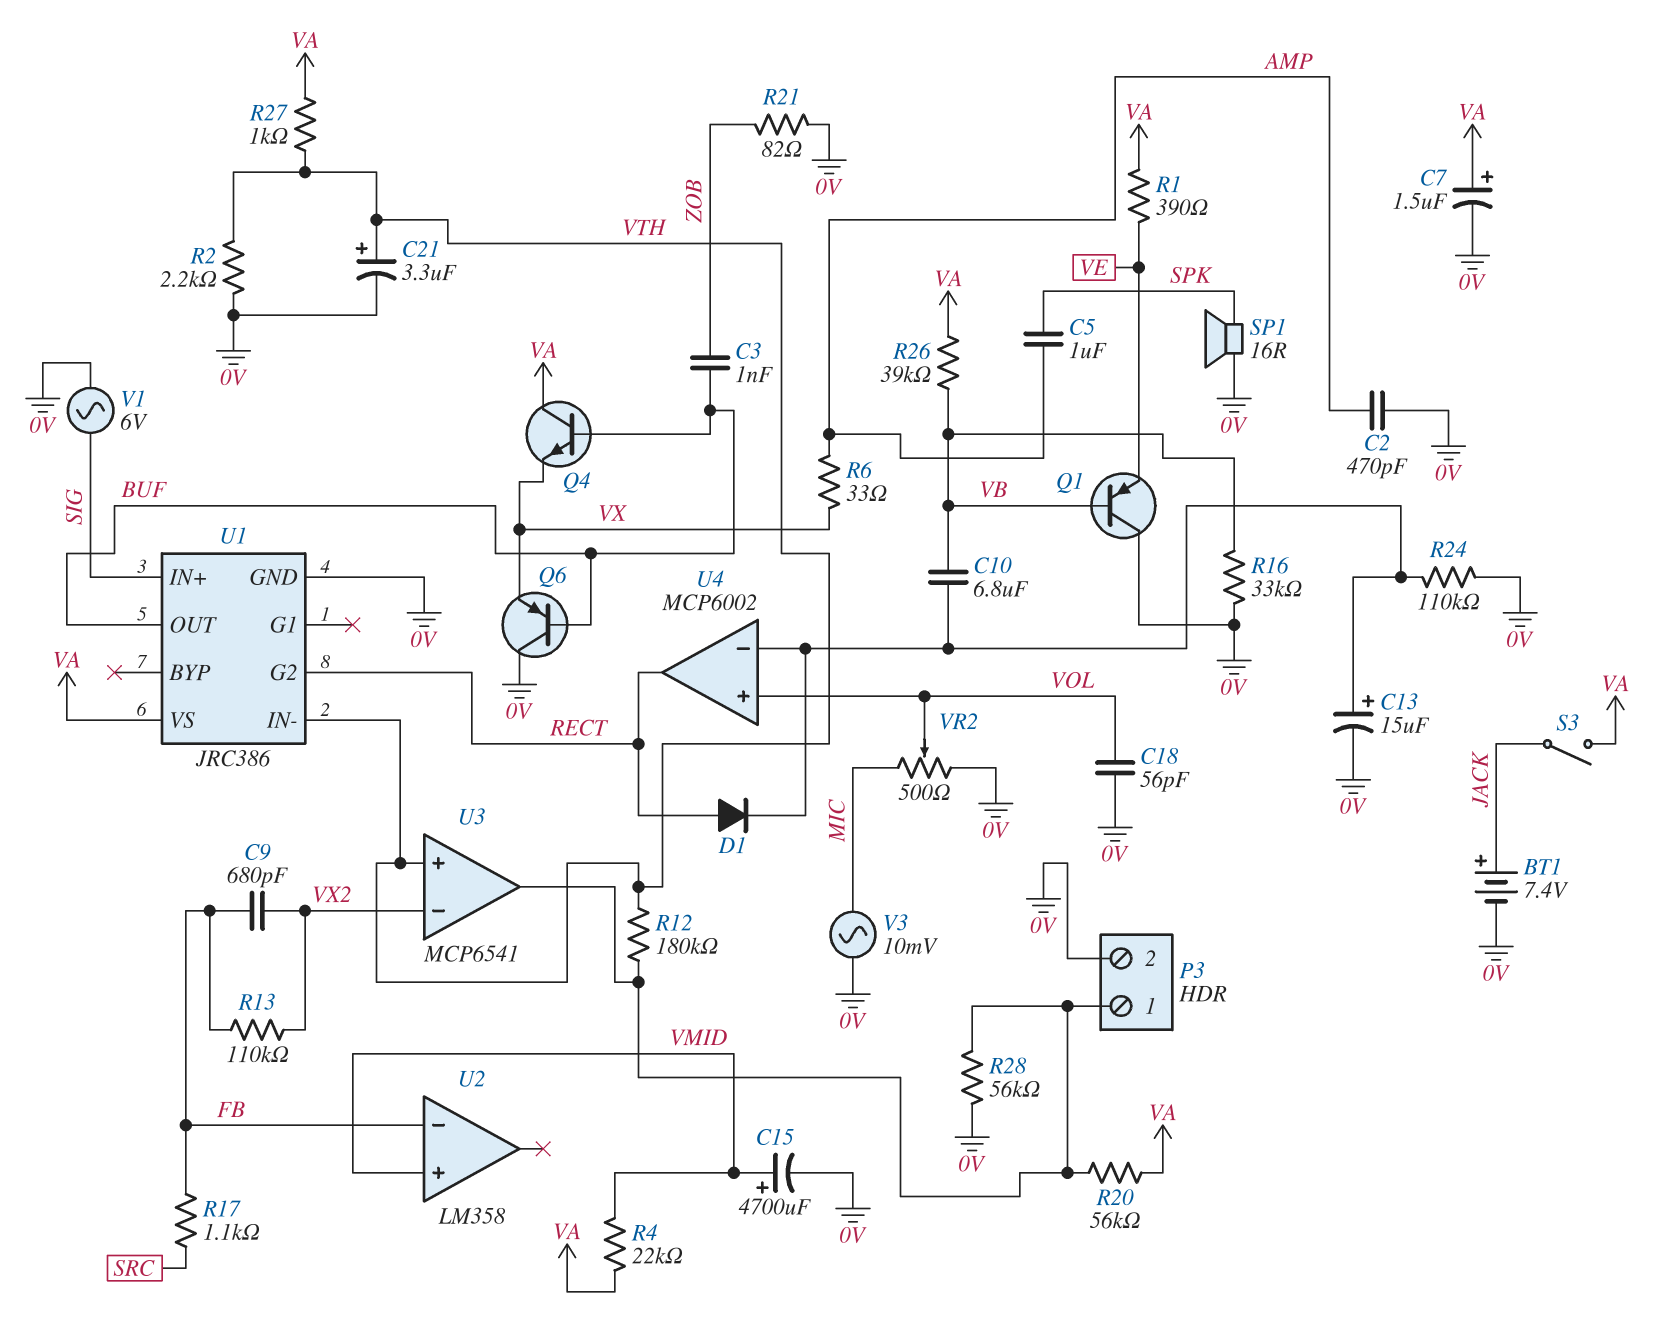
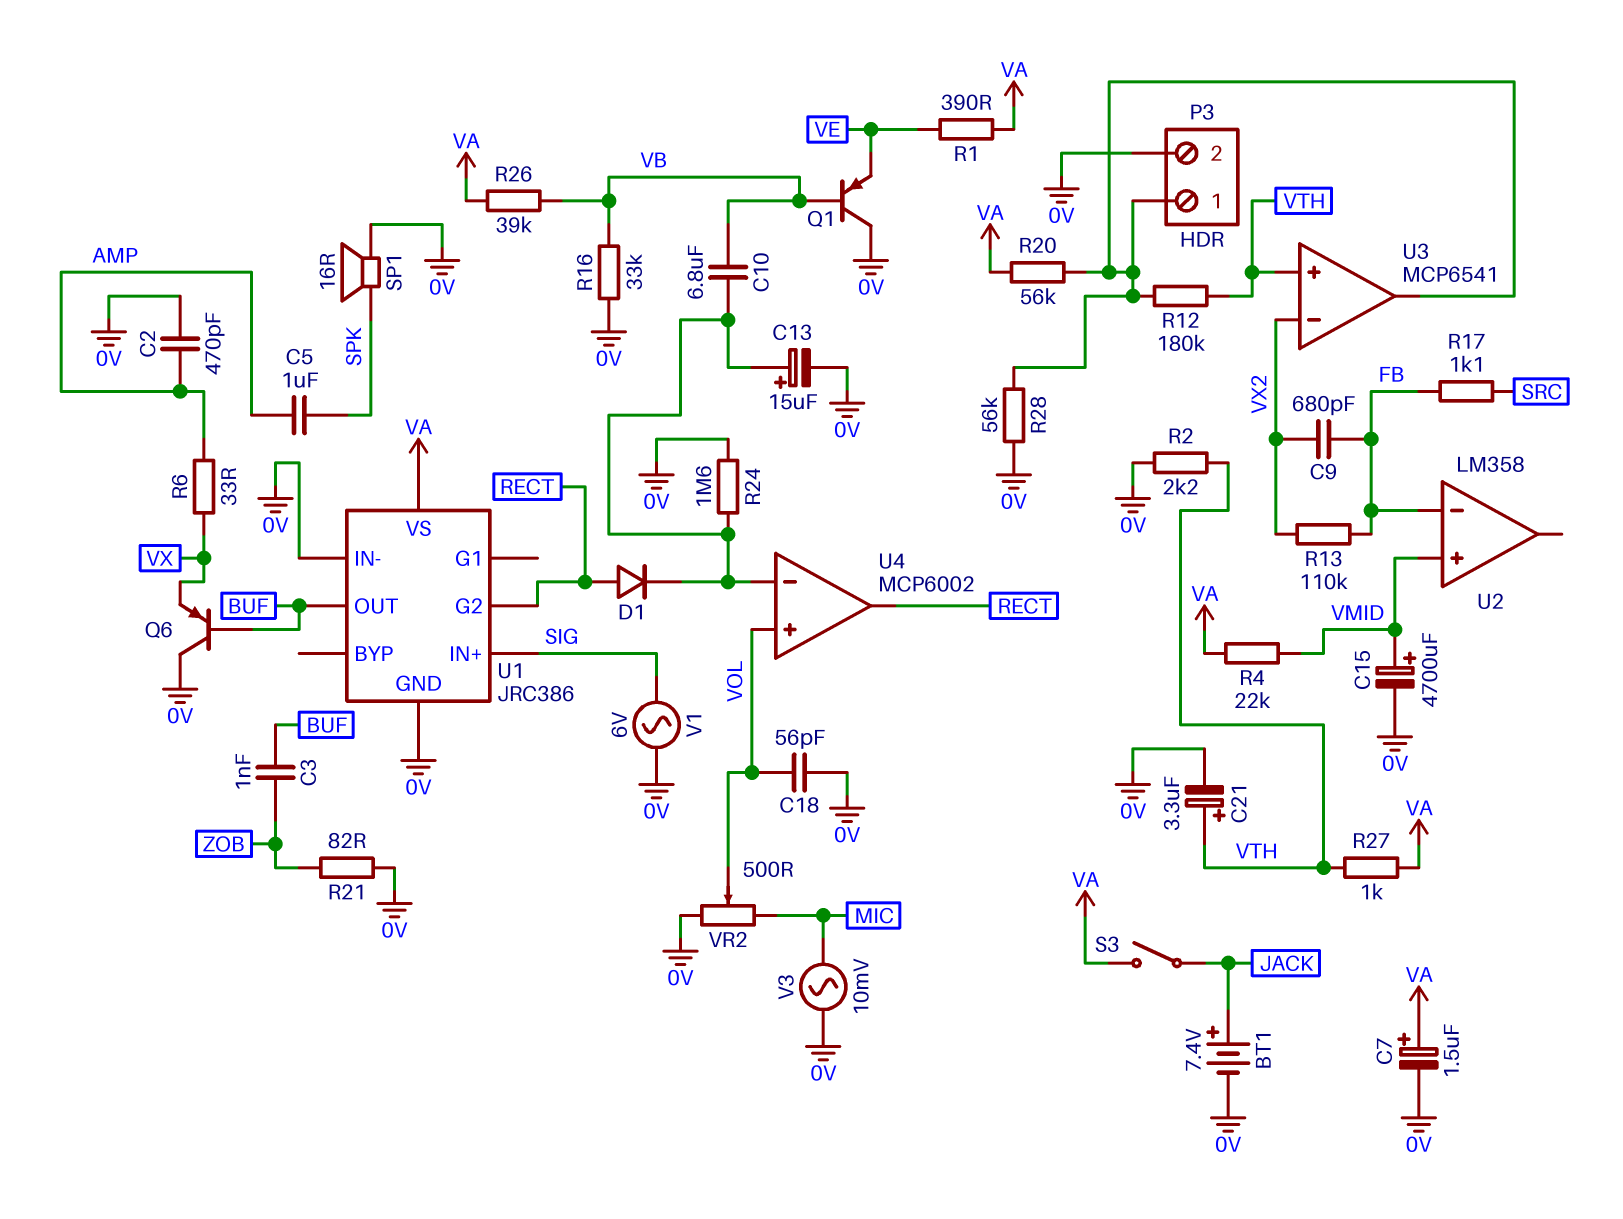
Q4: NPN (B BUF, C VA, E VX) -> none
R24: 110k (0V, U4/in-) -> 1.6M (0V, U4/in-)
U1 pin IN-: VTH -> 0V

